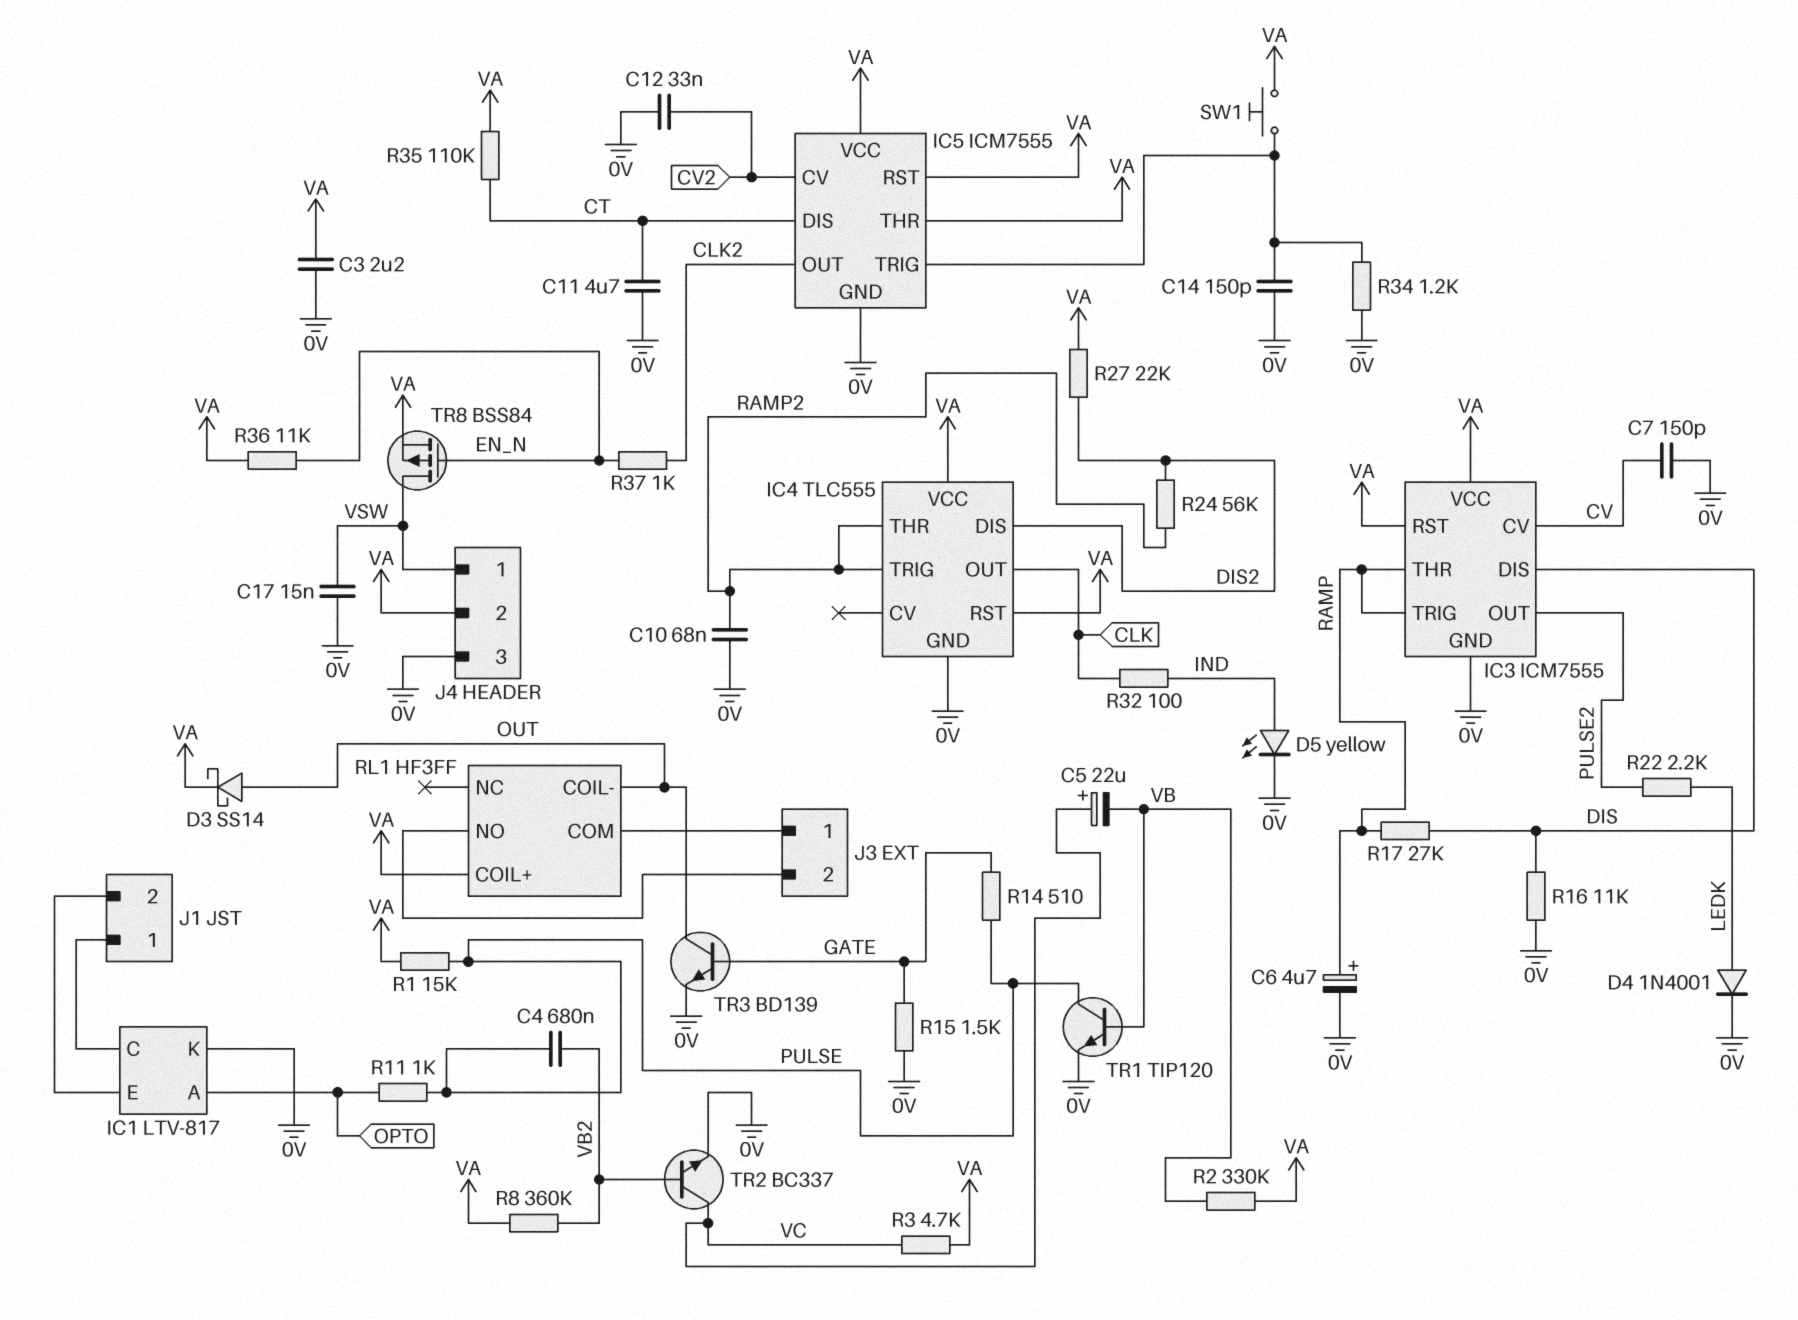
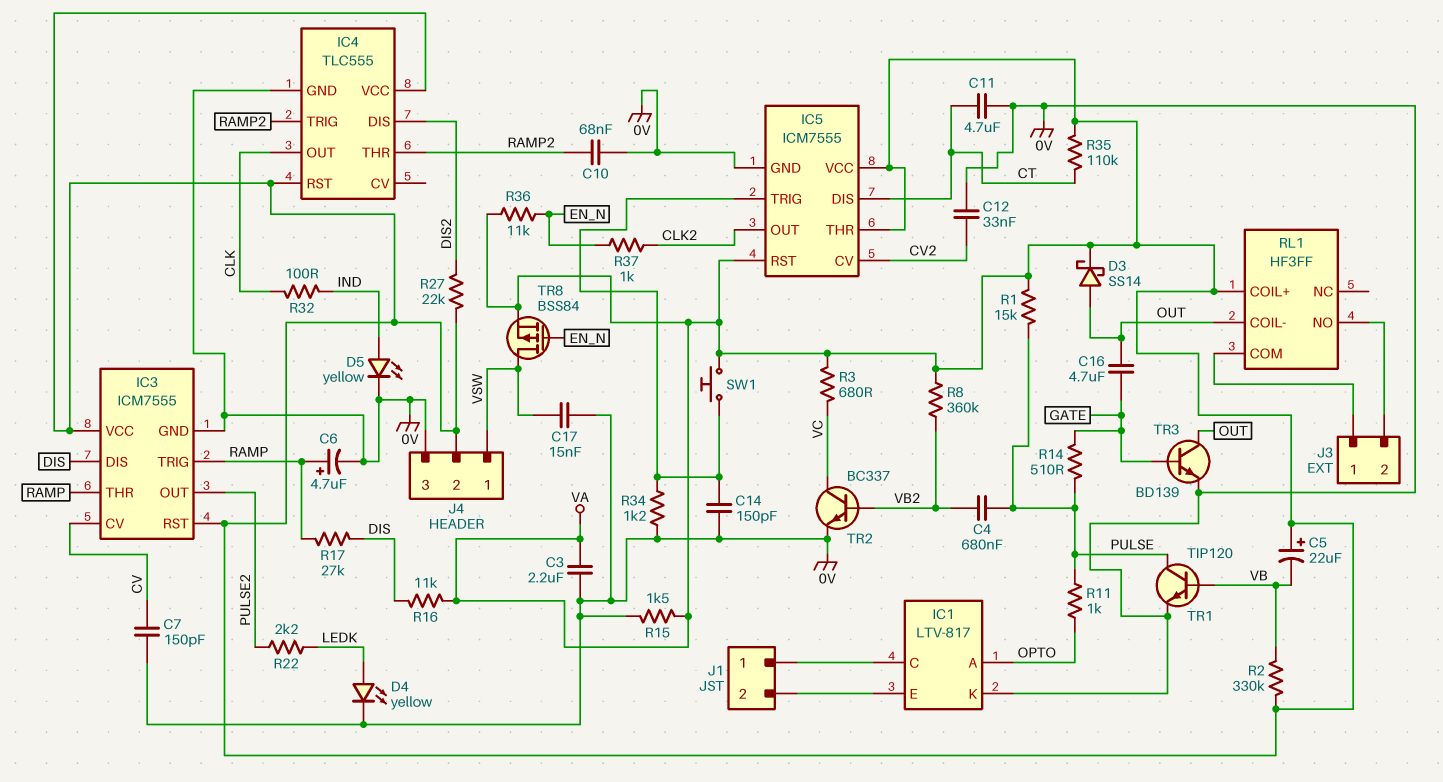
C5: 22uF (plus VC, minus VB) -> 22uF (plus VA, minus VB)
C16: none -> 4.7uF (GATE, OUT)
D4: diode 1N4001 (A LEDK, K 0V) -> LED yellow (A LEDK, K 0V)
R3: 4.7k (VA, VC) -> 680 (VA, VC)
R15: 1.5k (0V, GATE) -> 1.5k (0V, VA)
R16: 11k (0V, DIS) -> 11k (DIS, VA)
R24: 56k (DIS2, RAMP2) -> none

